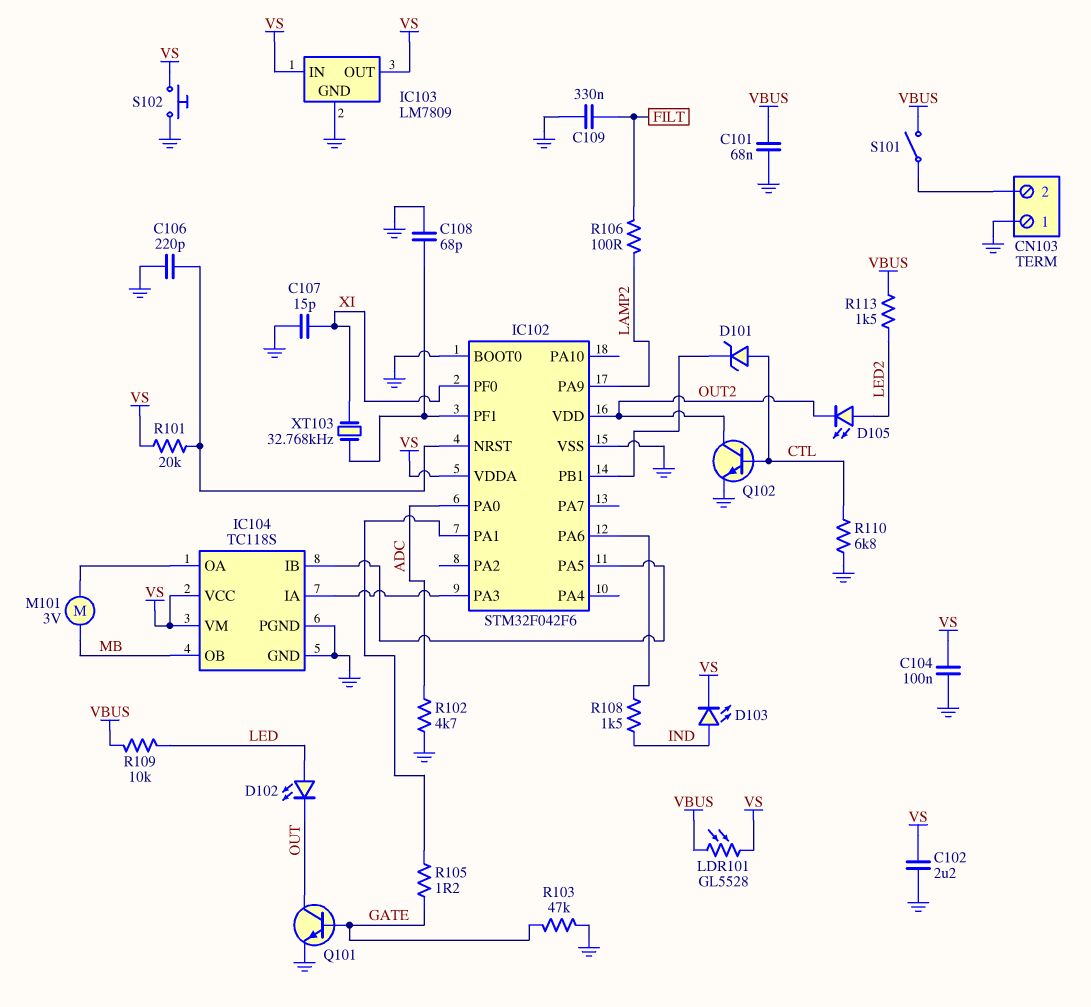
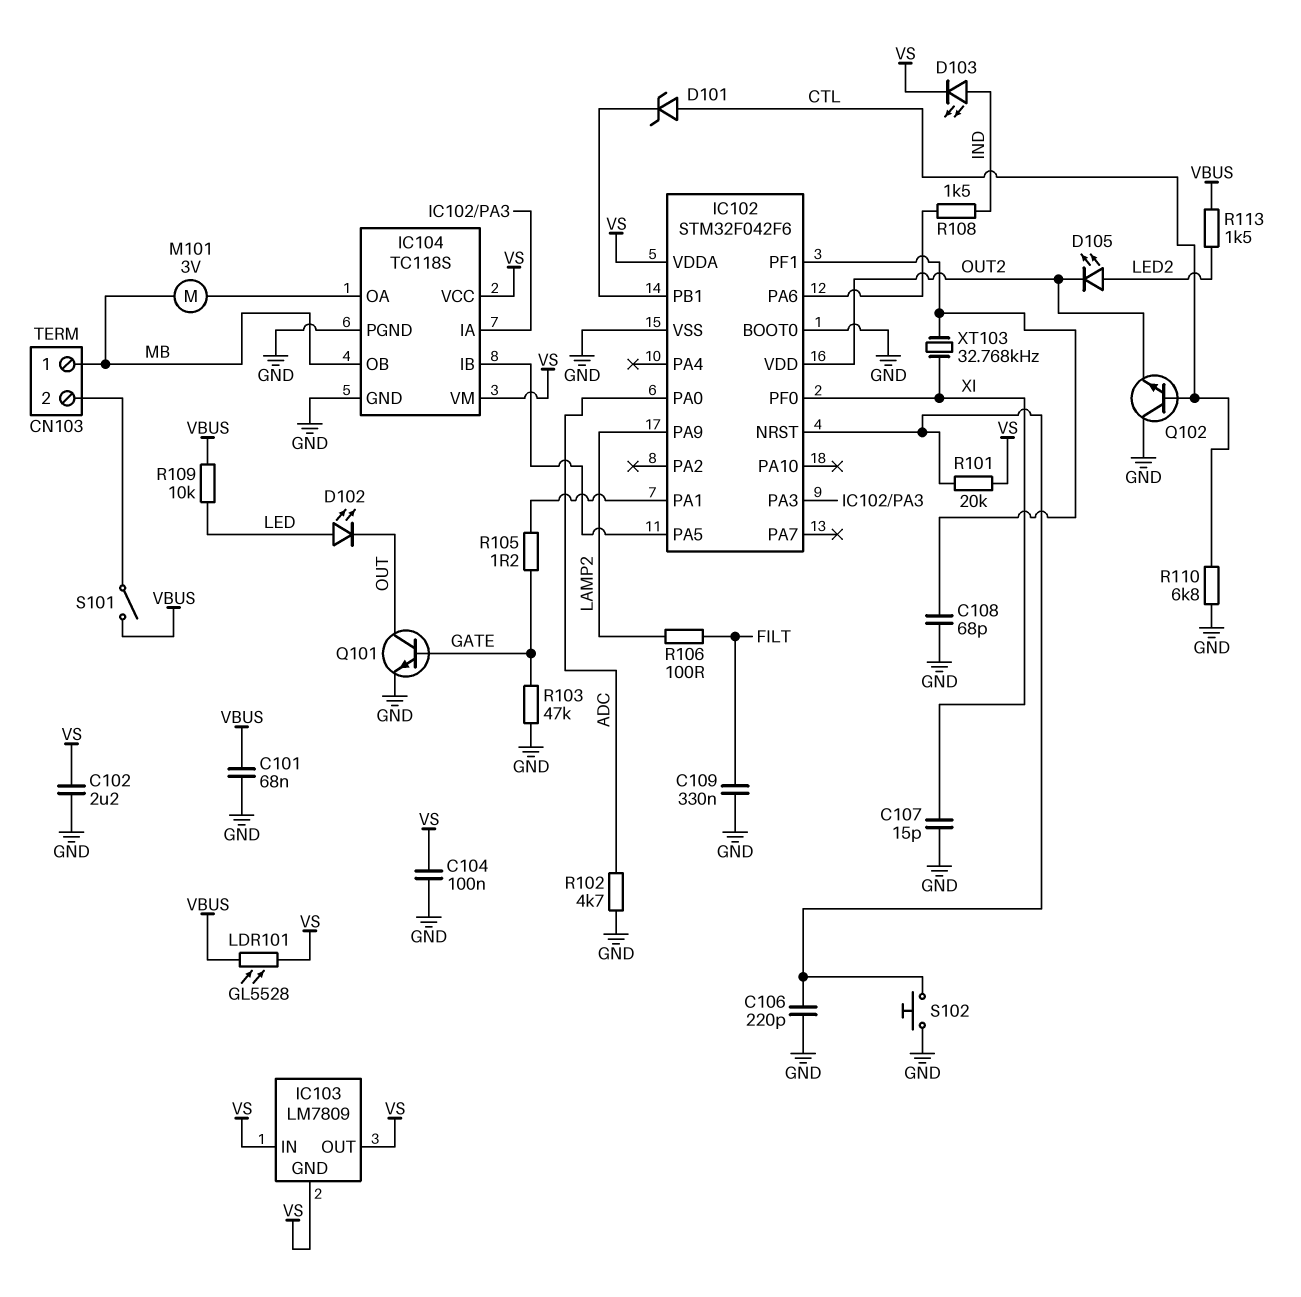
CN103 pin 1: GND -> MB
IC103 pin GND: GND -> VS
Q102: NPN (B CTL, C OUT2, E GND) -> NPN (B CTL, C GND, E OUT2)
S102: button (GND, VS) -> button (GND, IC102/NRST)

